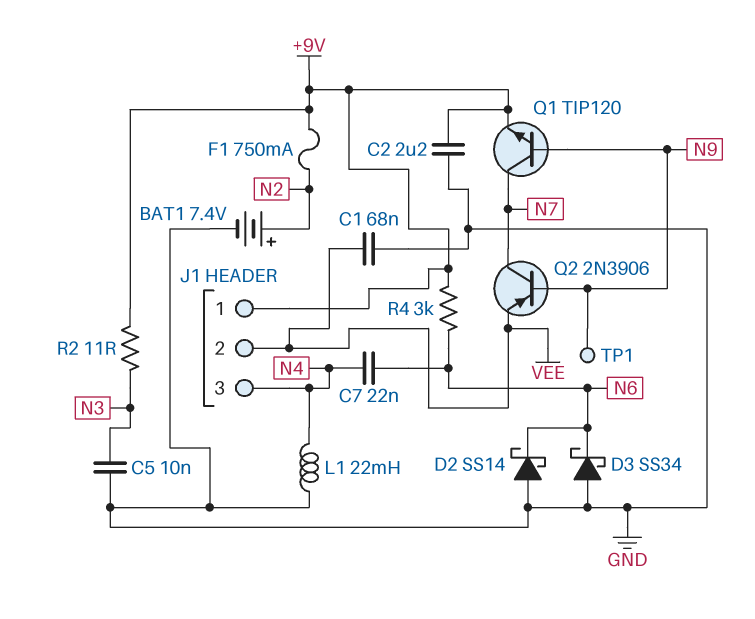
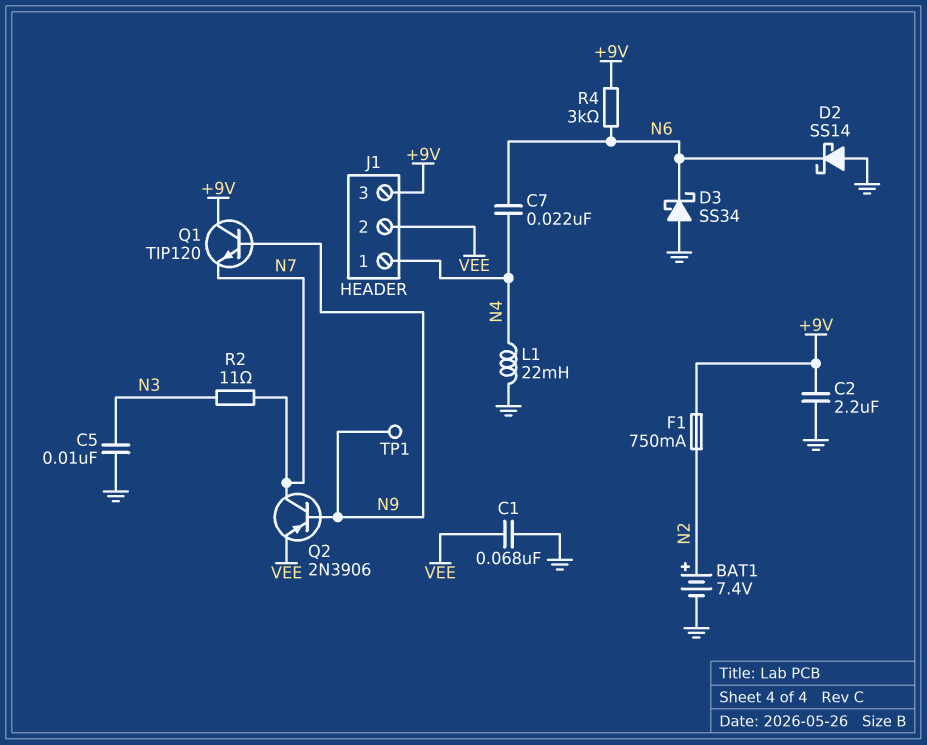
J1 pin 1: +9V -> N4
J1 pin 3: N4 -> +9V
Q1: NPN TIP120 (B N9, C N7, E +9V) -> NPN TIP120 (B N9, C +9V, E N7)
R2: 11 (+9V, N3) -> 11 (N3, N7)

